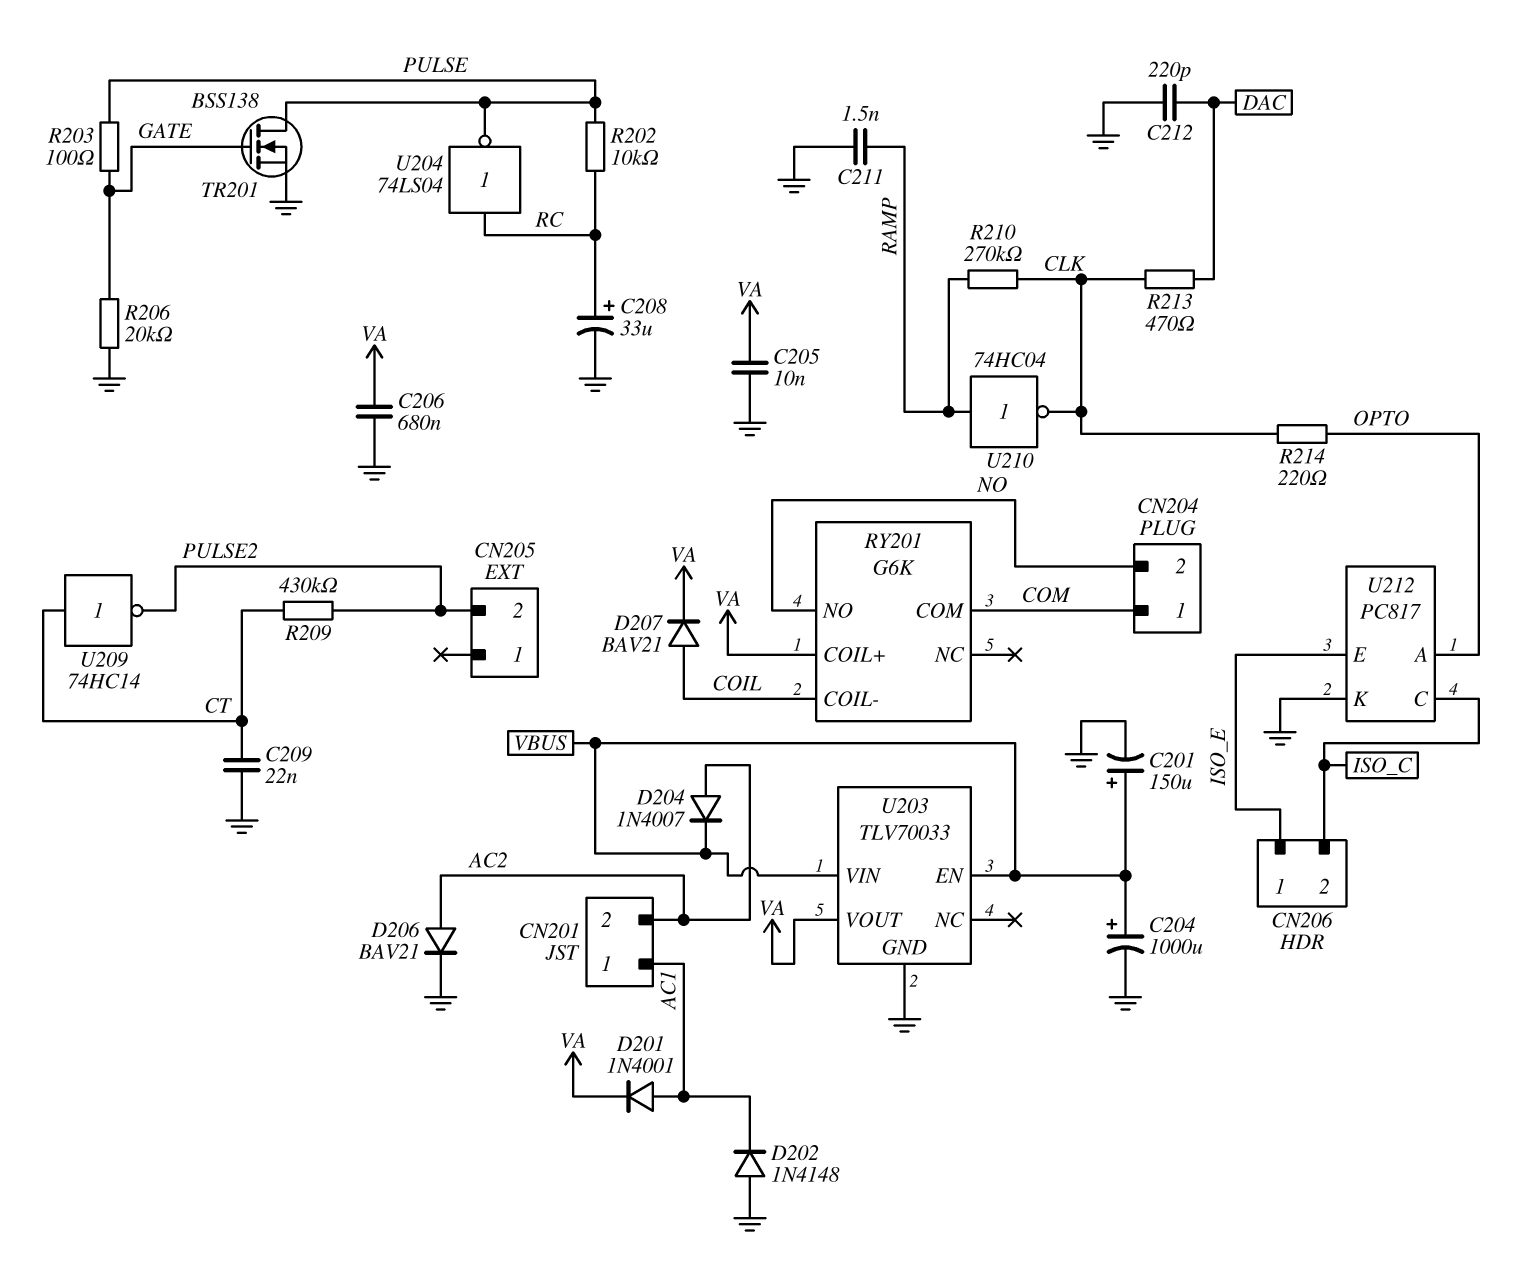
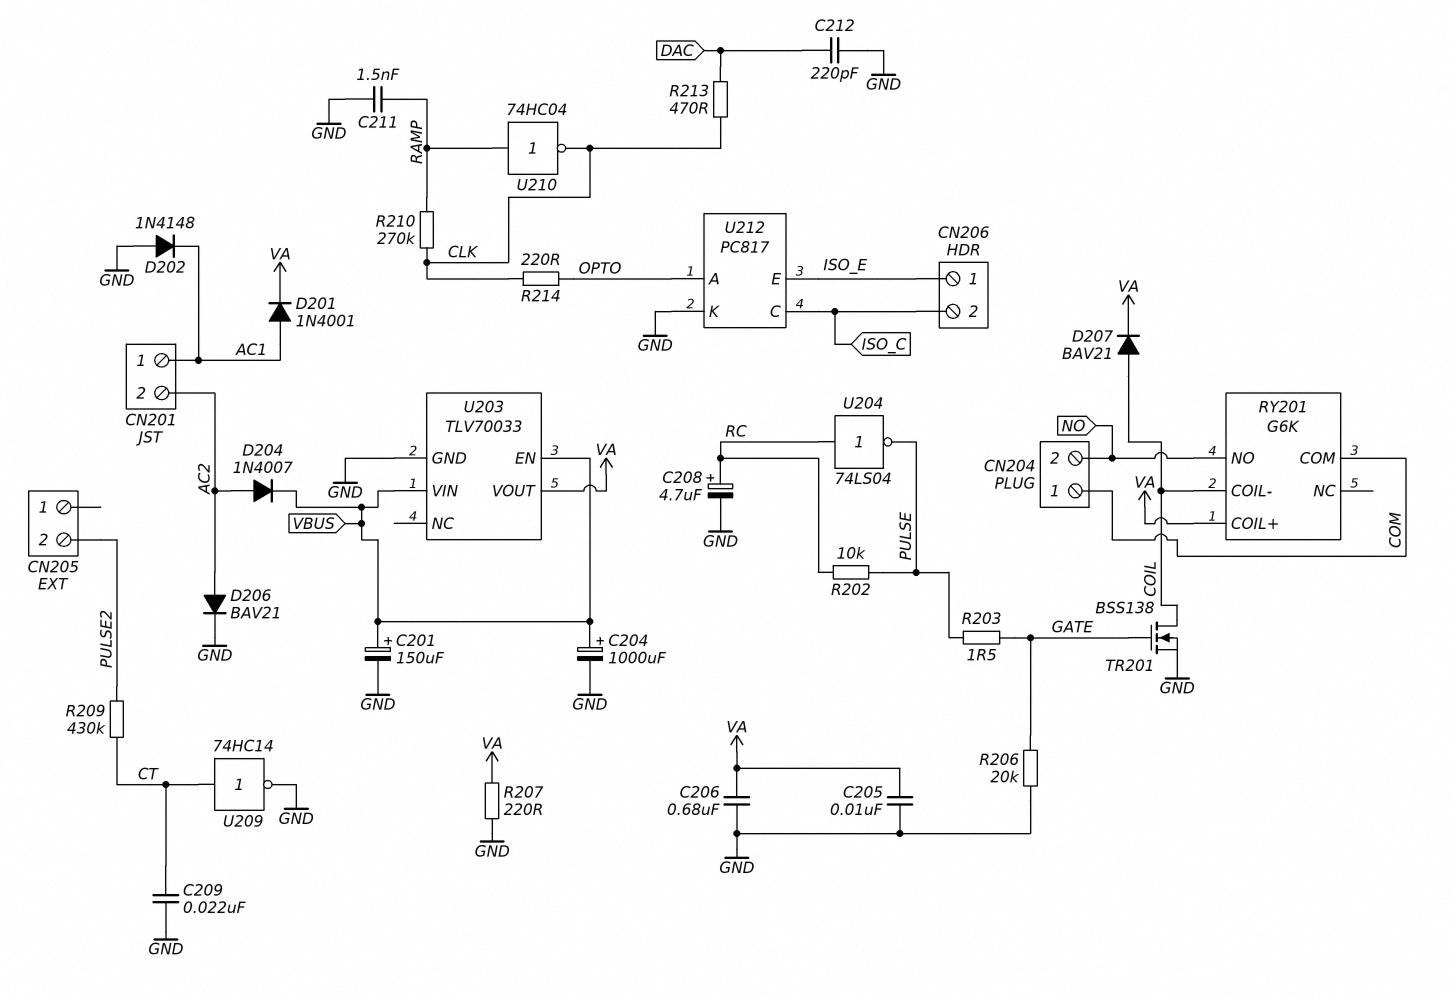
C208: 33uF (plus RC, minus GND) -> 4.7uF (plus RC, minus GND)
R203: 100 (GATE, PULSE) -> 1.5 (GATE, PULSE)
R207: none -> 220 (GND, VA)
TR201: NMOS BSS138 (G GATE, D PULSE, S GND) -> NMOS BSS138 (G GATE, D COIL, S GND)
U209: NOT 74HC14 (in CT, out PULSE2) -> NOT 74HC14 (in CT, out GND)

